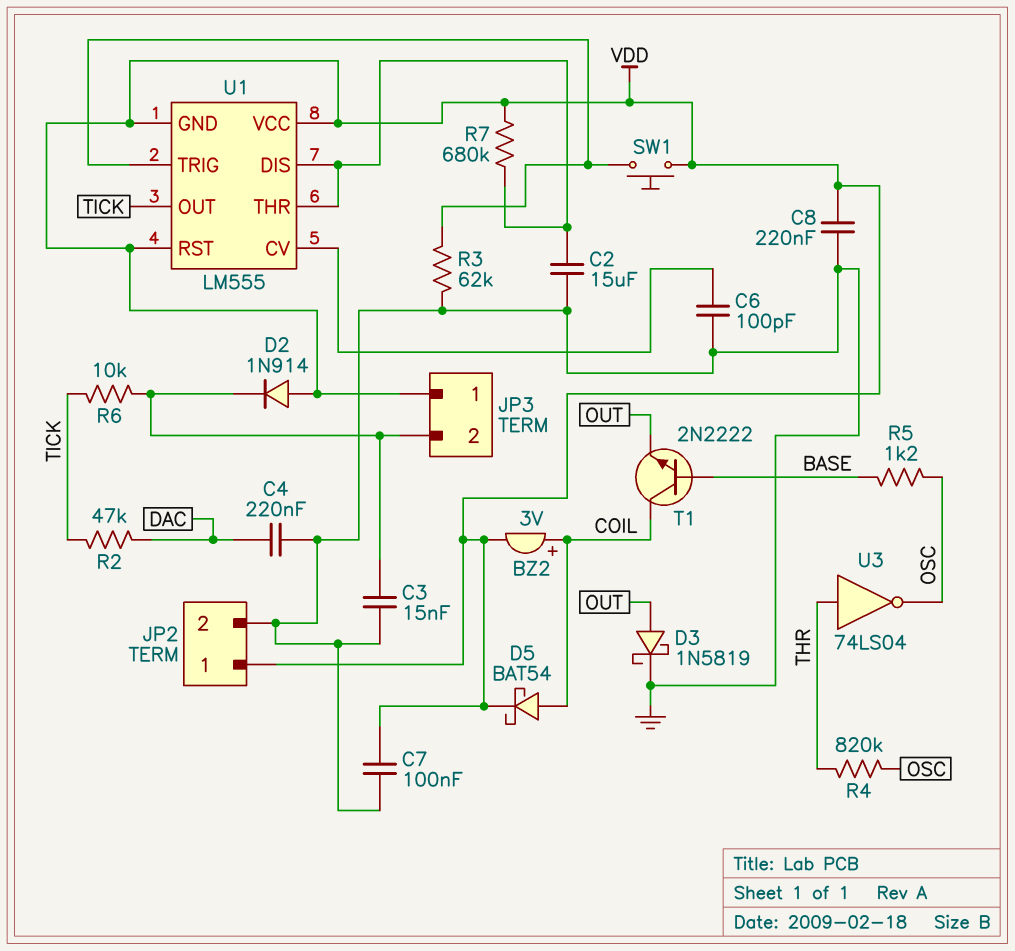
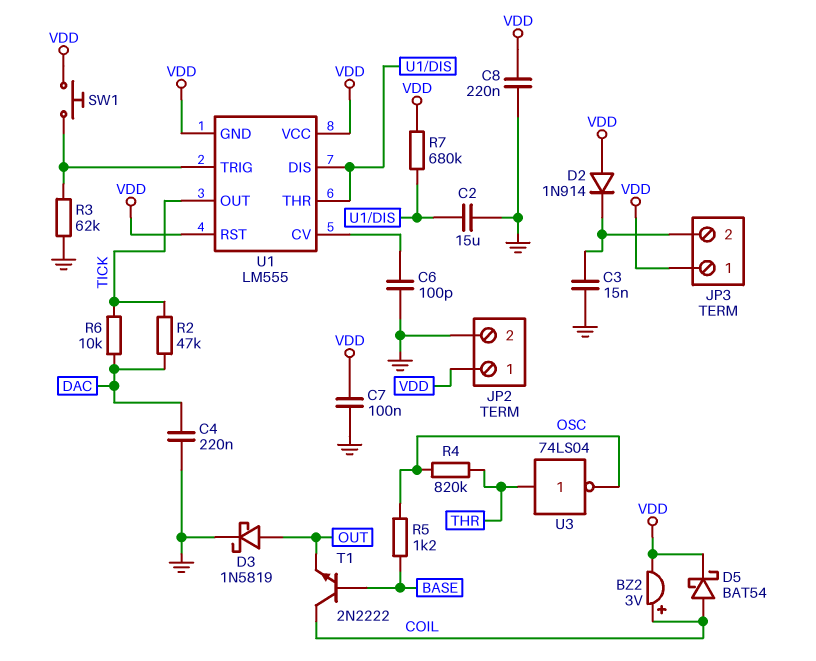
R6: 10k (JP3/2, TICK) -> 10k (DAC, TICK)

